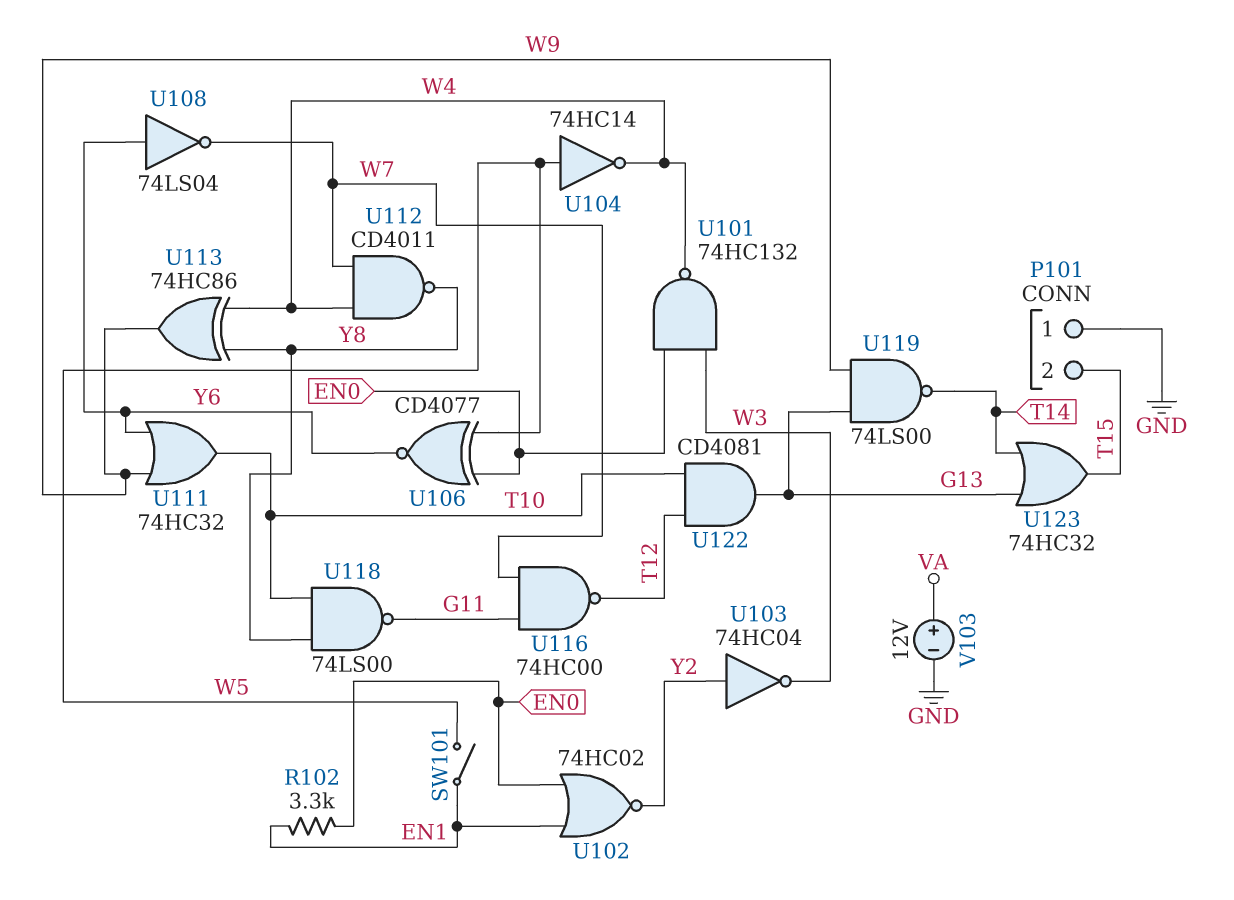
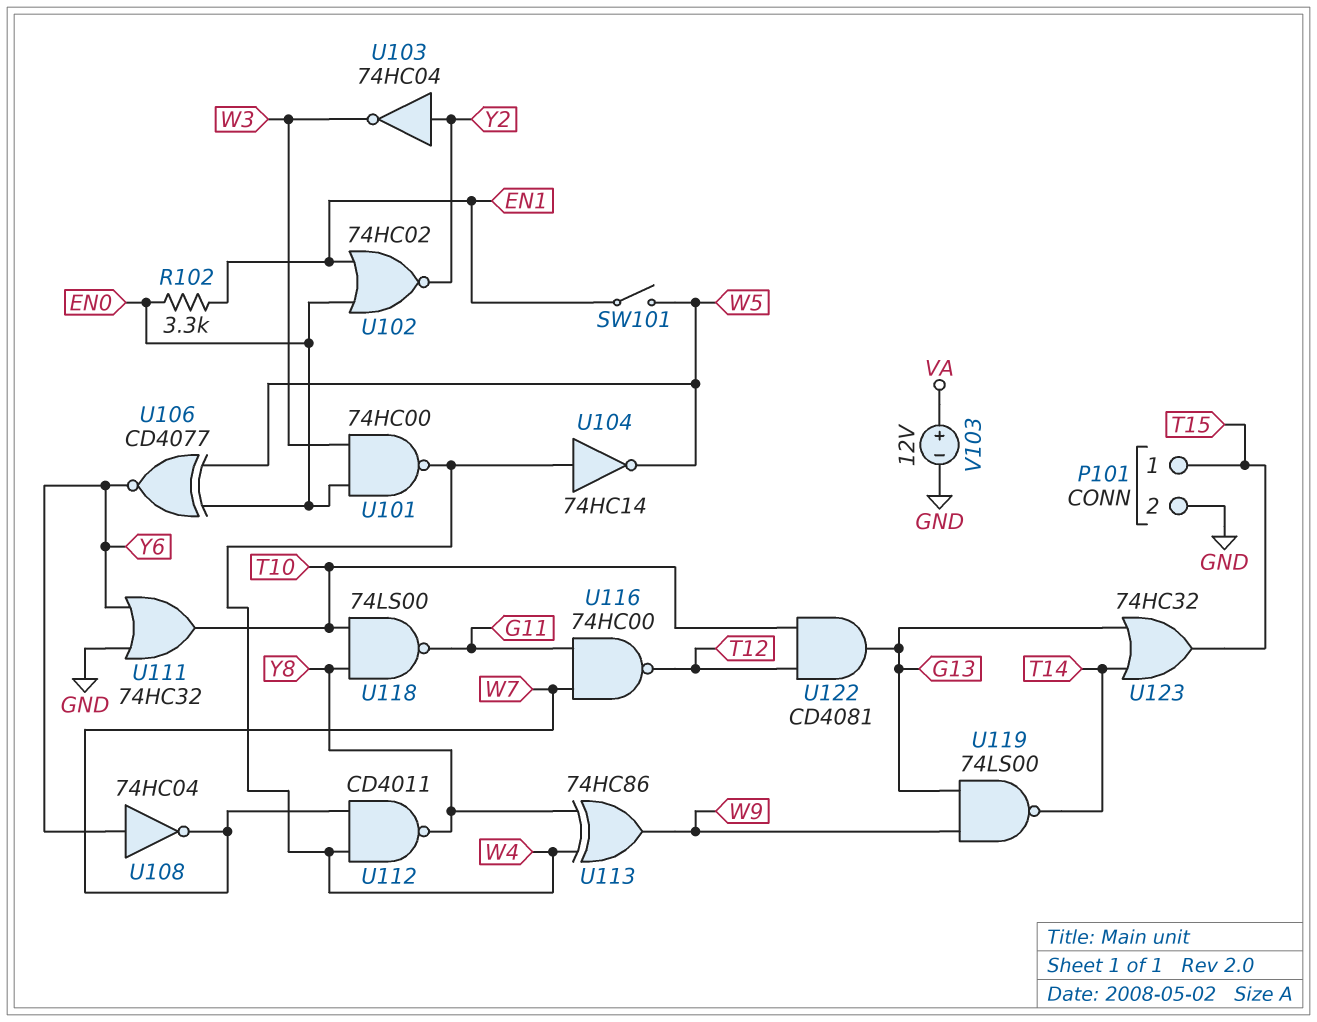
P101 pin 1: GND -> T15
P101 pin 2: T15 -> GND
U101: NAND 74HC132 (in EN0, in W3, out W4) -> NAND 74HC00 (in EN0, in W3, out W4)
U104: NOT 74HC14 (in W5, out W4) -> NOT 74HC14 (in W4, out W5)
U108: NOT 74LS04 (in Y6, out W7) -> NOT 74HC04 (in Y6, out W7)
U111: OR 74HC32 (in W9, in Y6, out T10) -> OR 74HC32 (in GND, in Y6, out T10)

